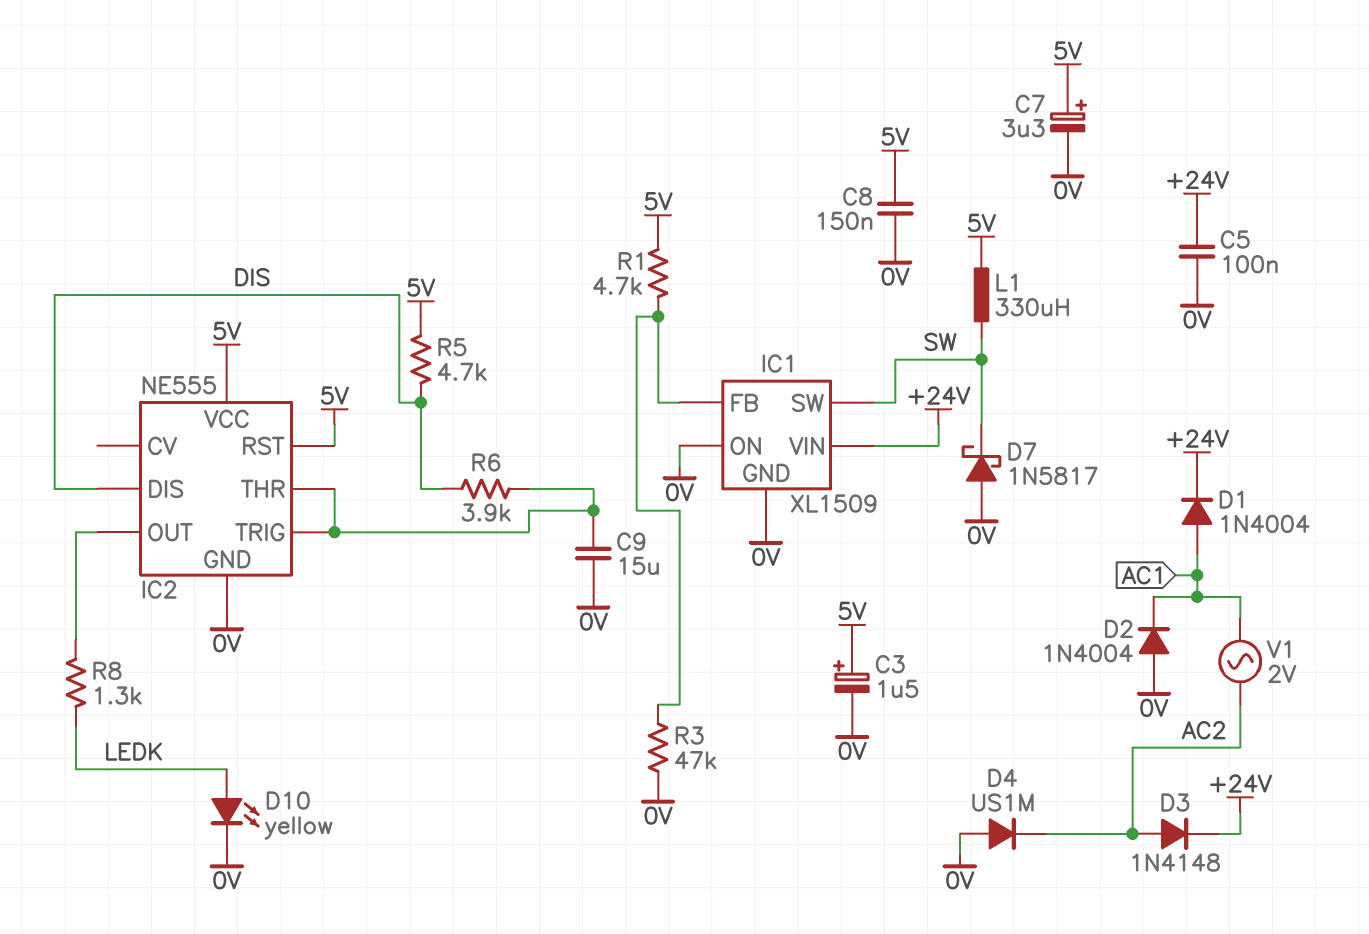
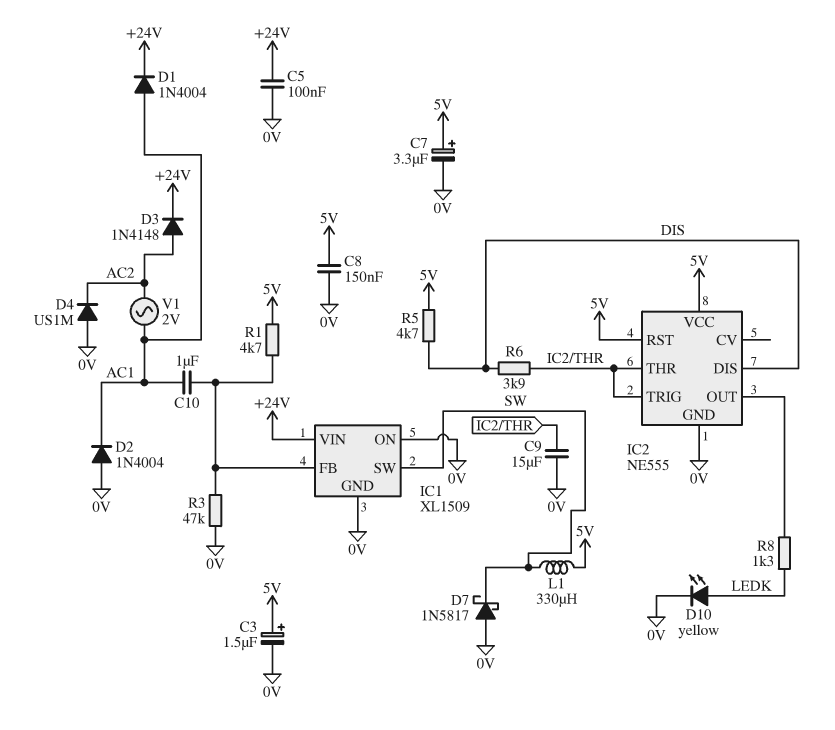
C10: none -> 1uF (AC1, IC1/FB)

